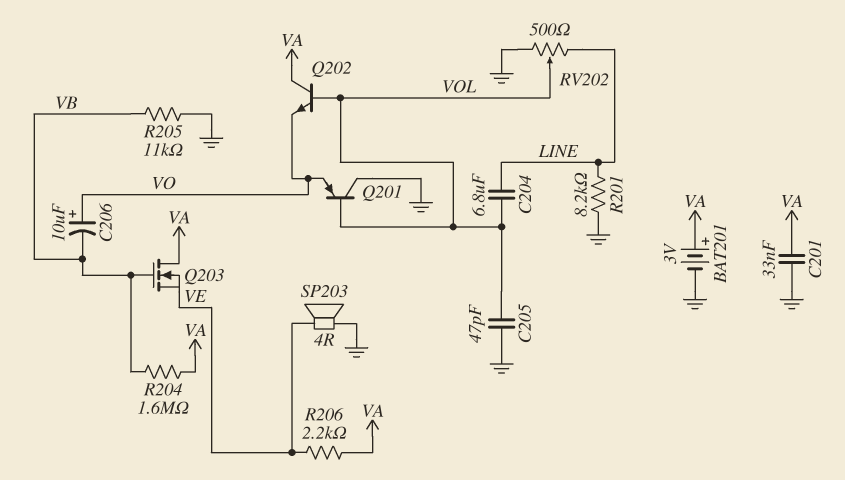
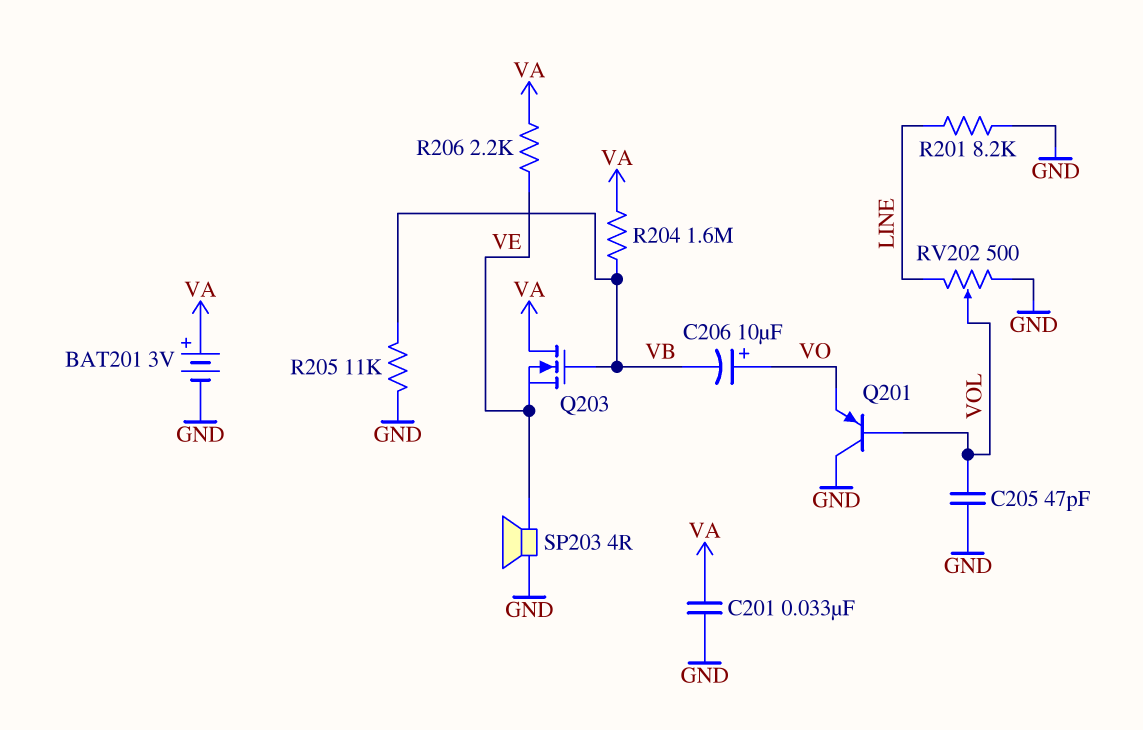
C204: 6.8uF (LINE, VOL) -> none
Q202: NPN (B VOL, C VA, E VO) -> none

